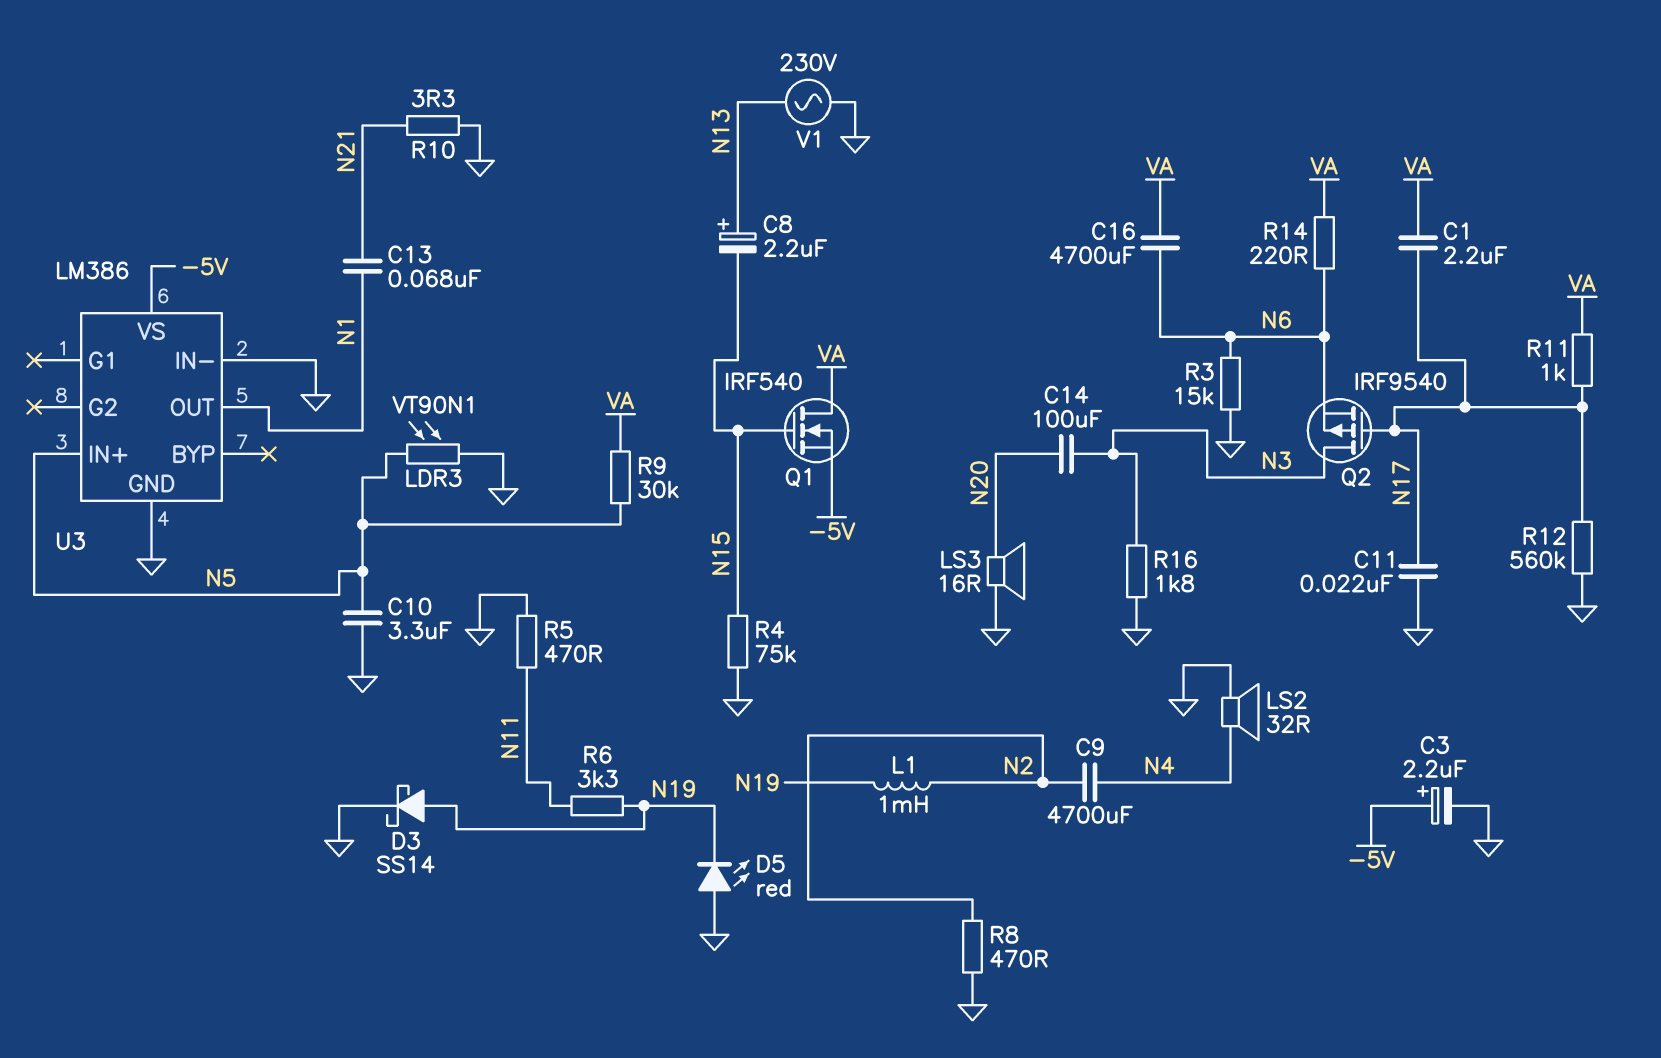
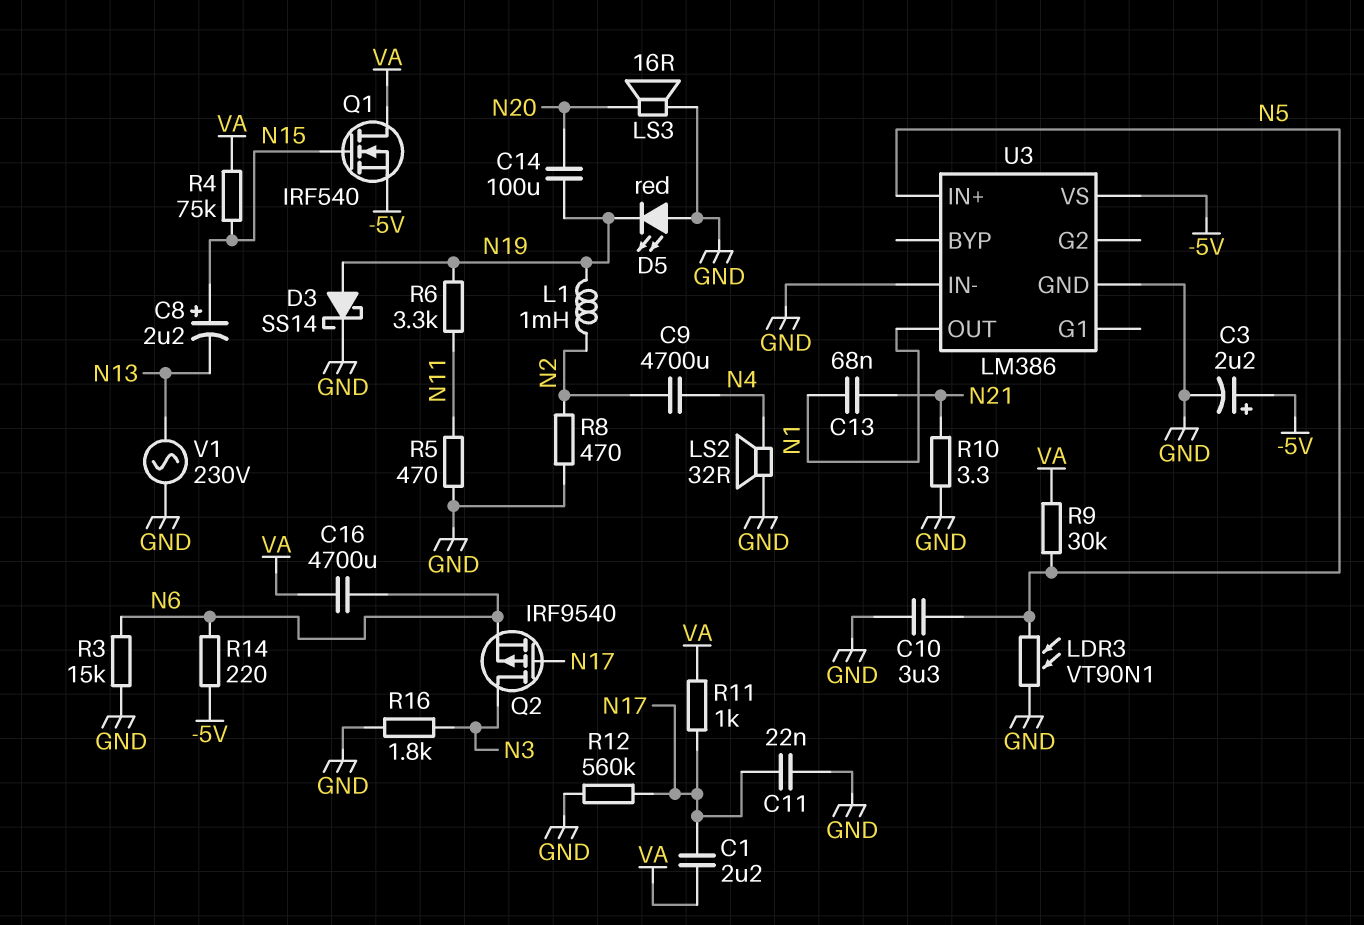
C8: 2.2uF (plus N13, minus N15) -> 2.2uF (plus N15, minus N13)
C14: 100uF (N3, N20) -> 100uF (N19, N20)
R4: 75k (GND, N15) -> 75k (N15, VA)
R14: 220 (N6, VA) -> 220 (-5V, N6)

